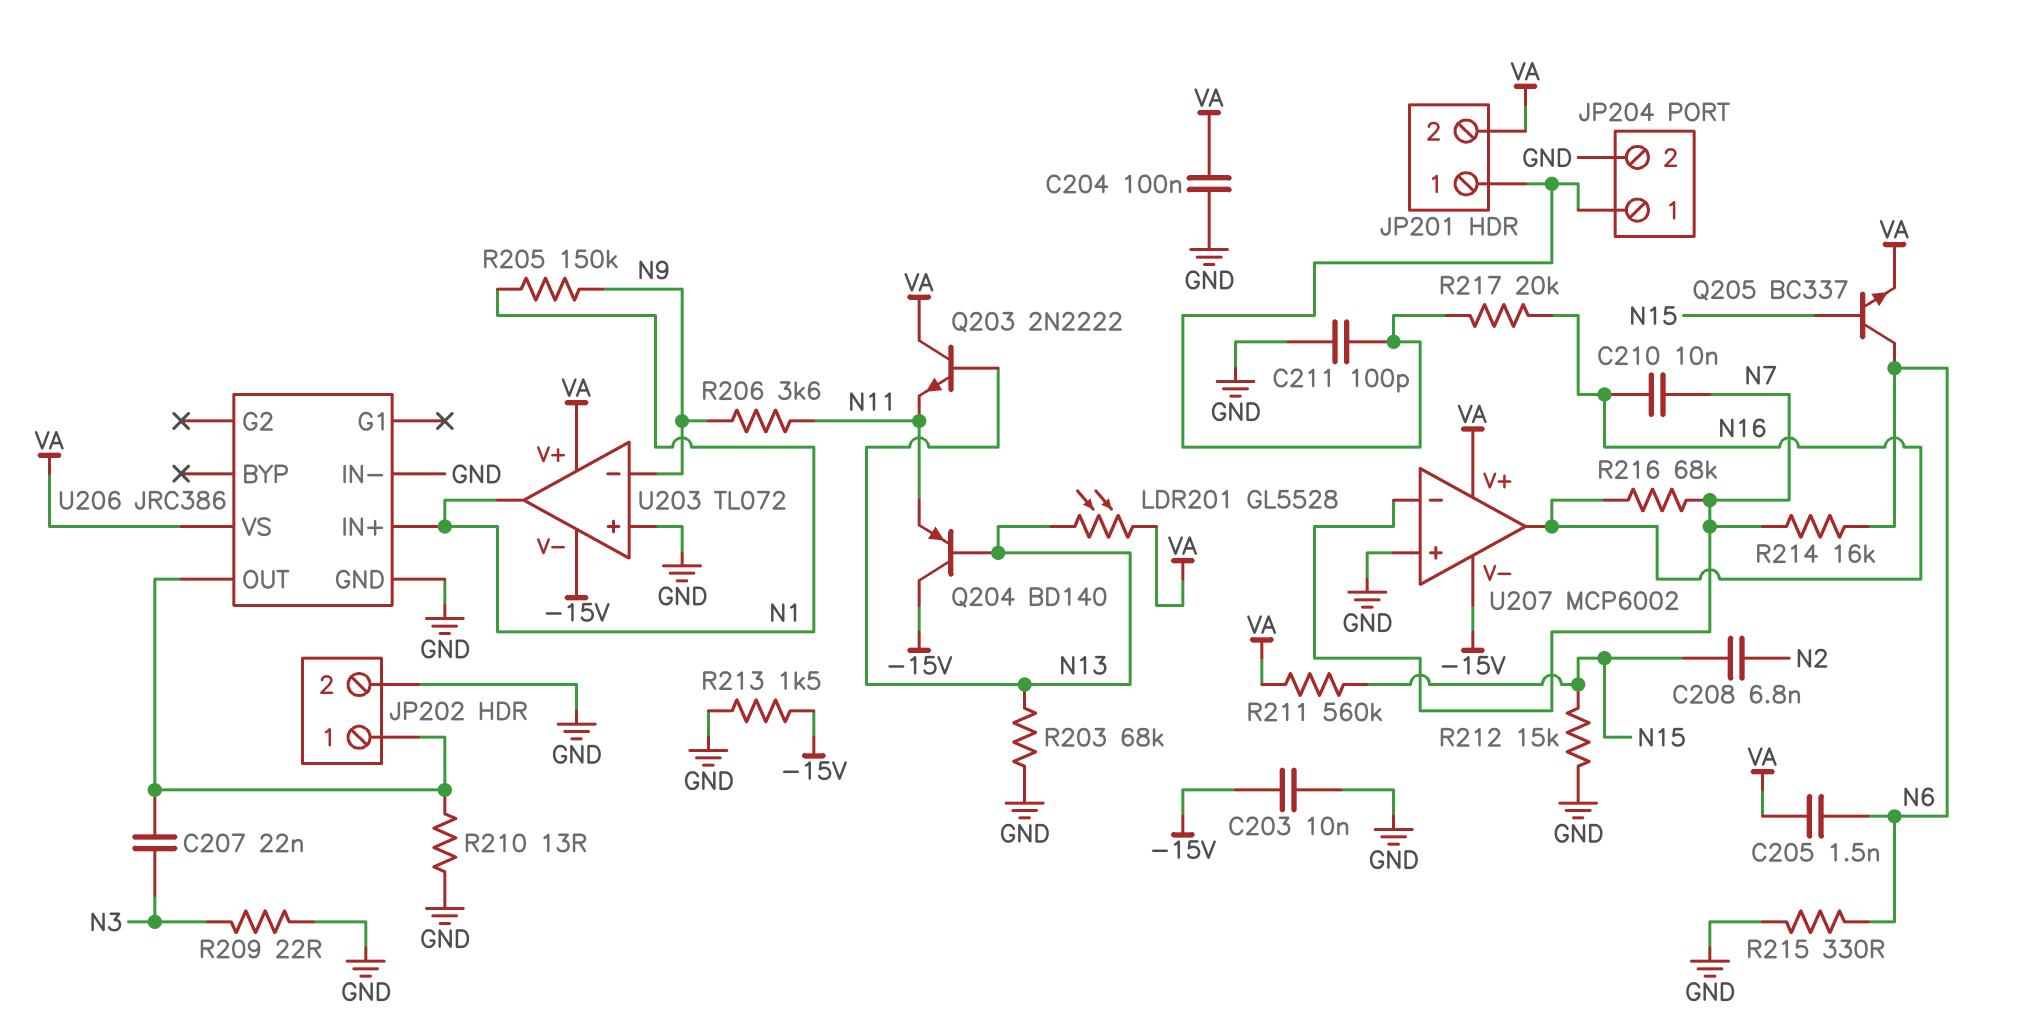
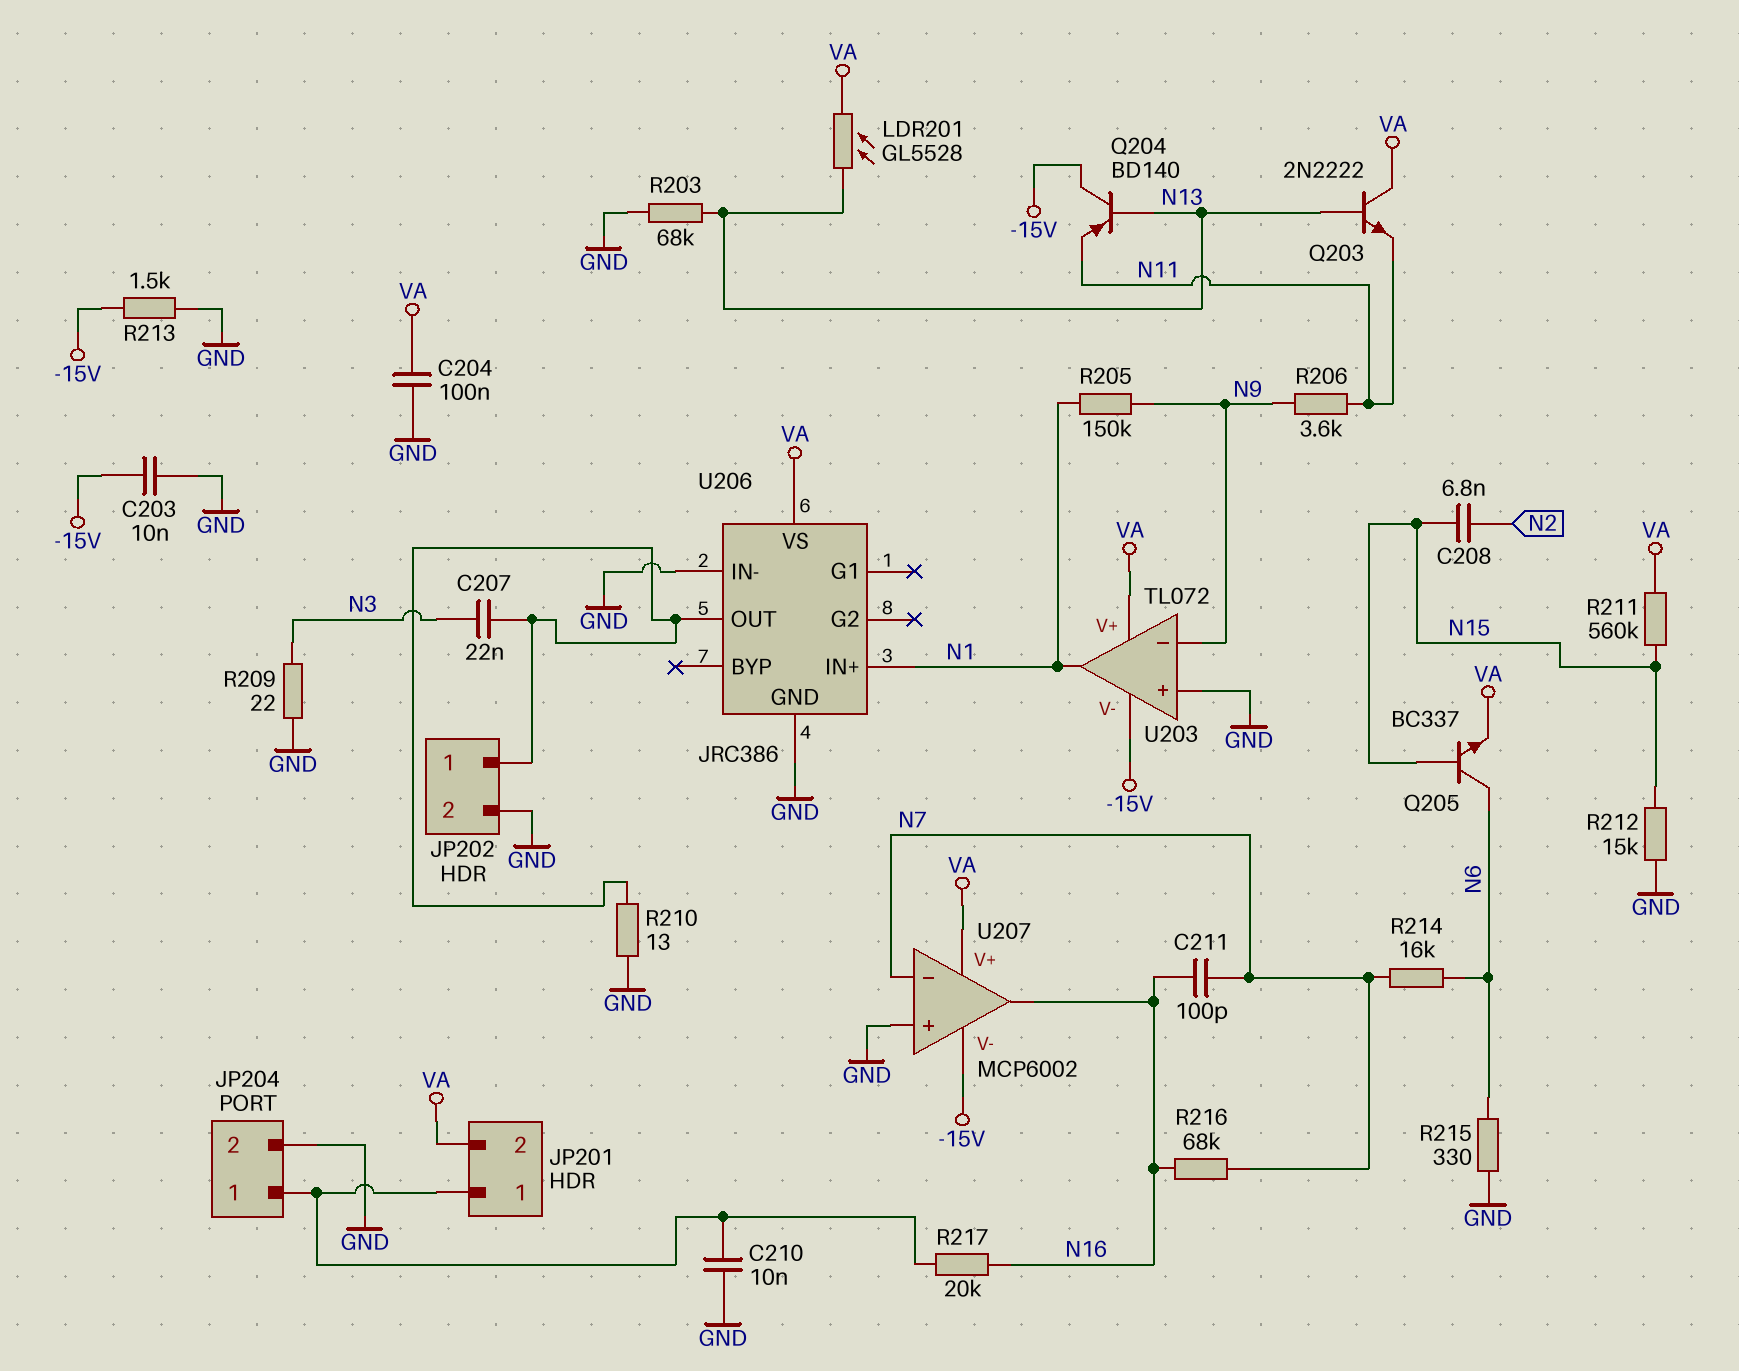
C205: 1.5nF (N6, VA) -> none
C210: 10nF (N7, N16) -> 10nF (GND, JP201/1)
C211: 100pF (GND, JP201/1) -> 100pF (N7, N16)

